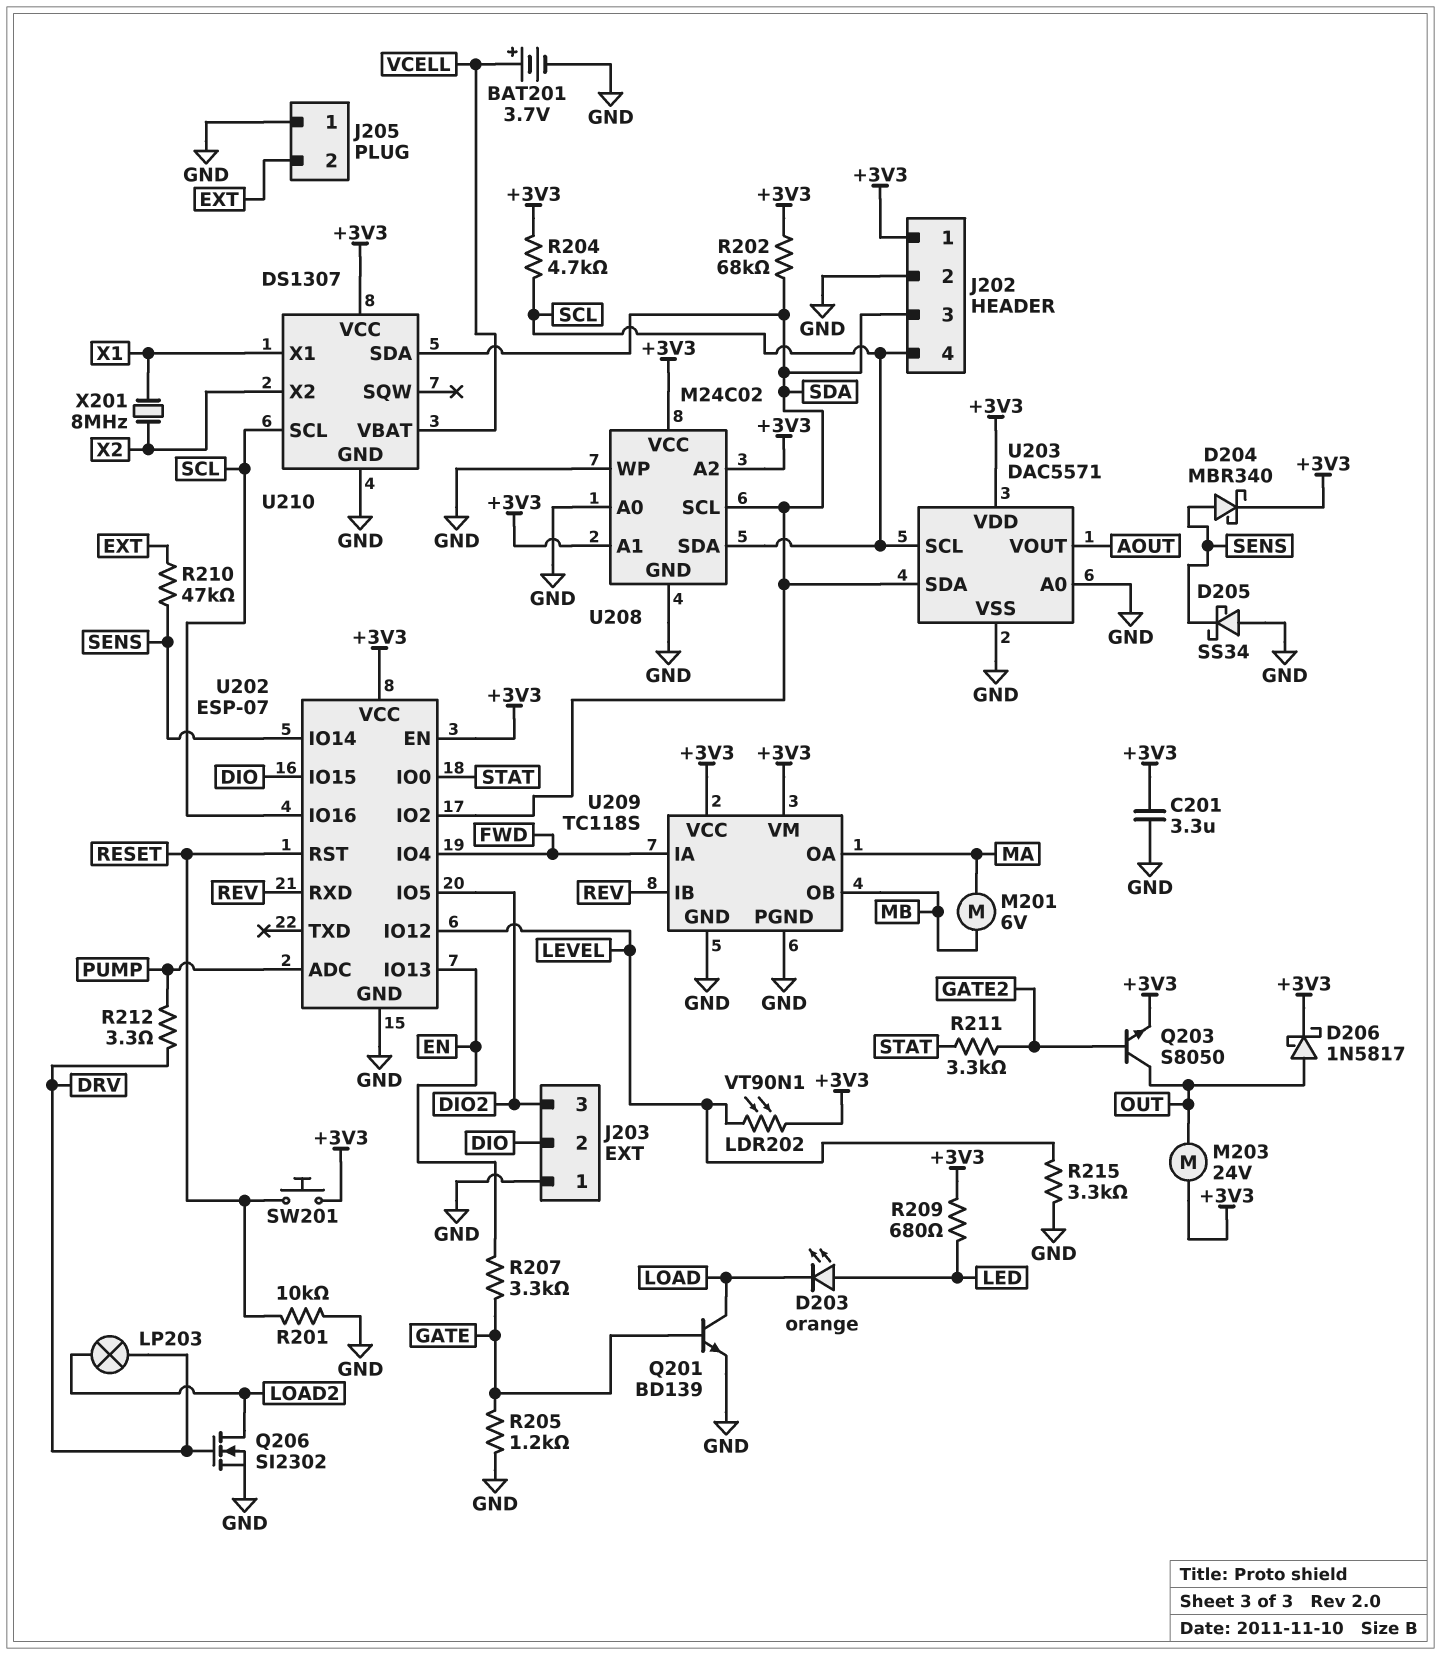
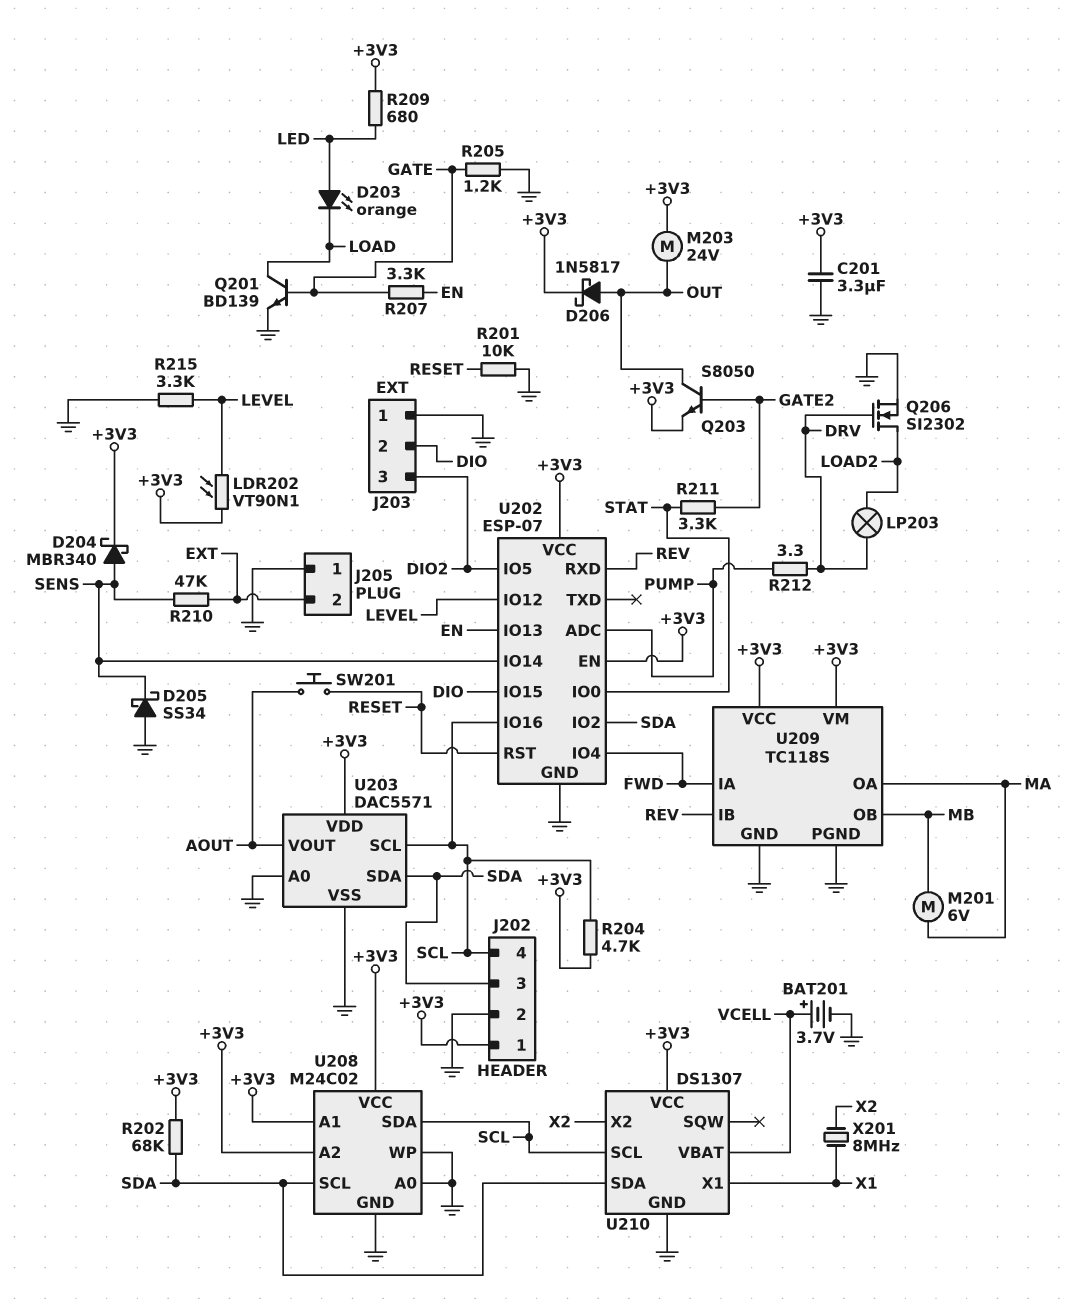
SW201: button (+3V3, RESET) -> button (AOUT, RESET)

